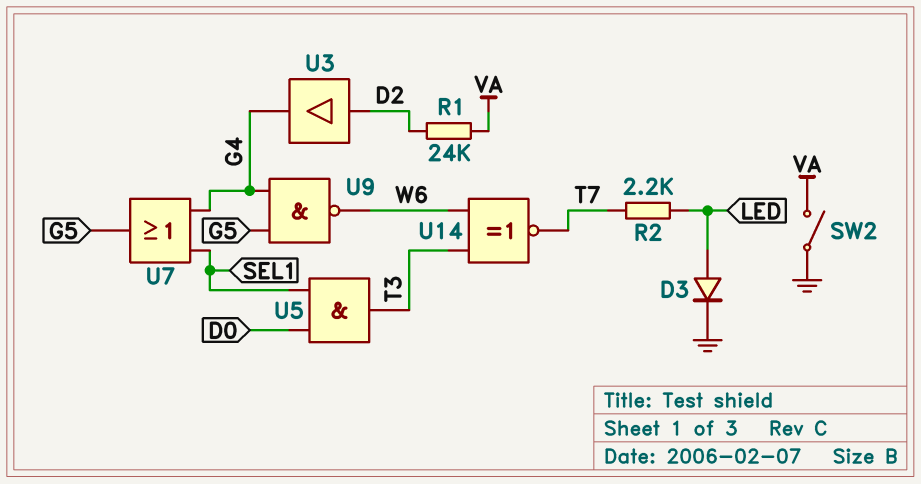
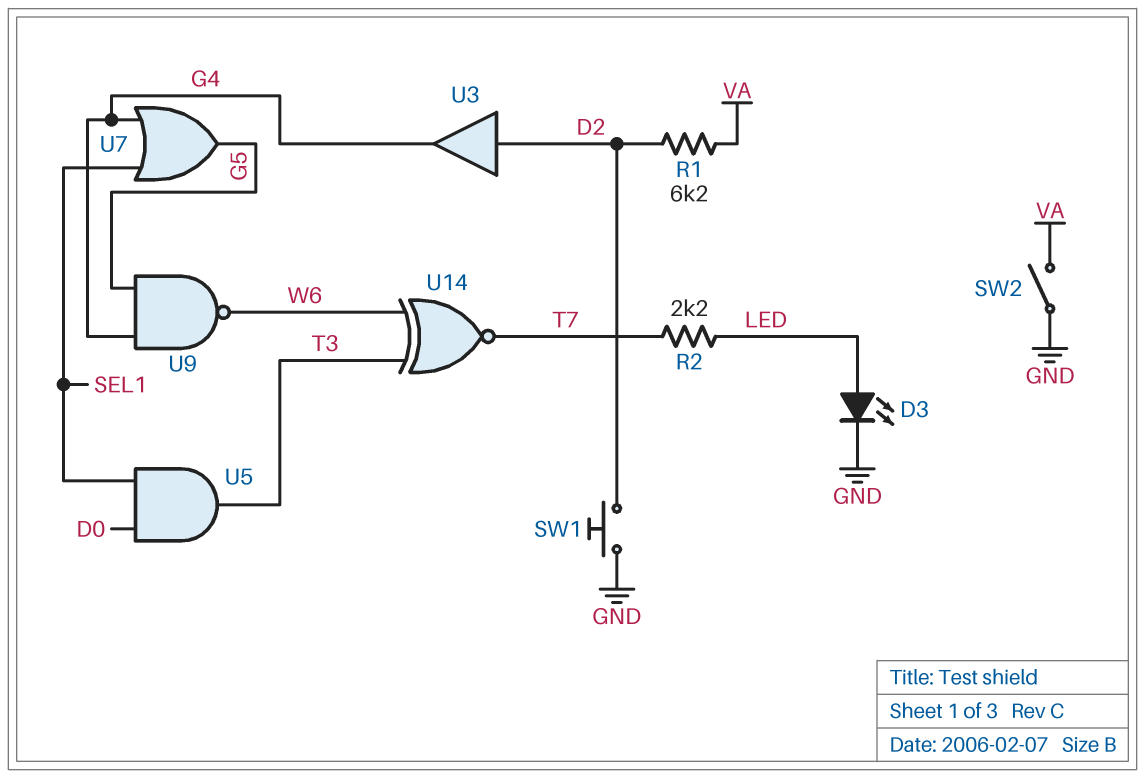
D3: diode (A LED, K GND) -> LED (A LED, K GND)
R1: 24k (D2, VA) -> 6.2k (D2, VA)
SW1: none -> button (D2, GND)

